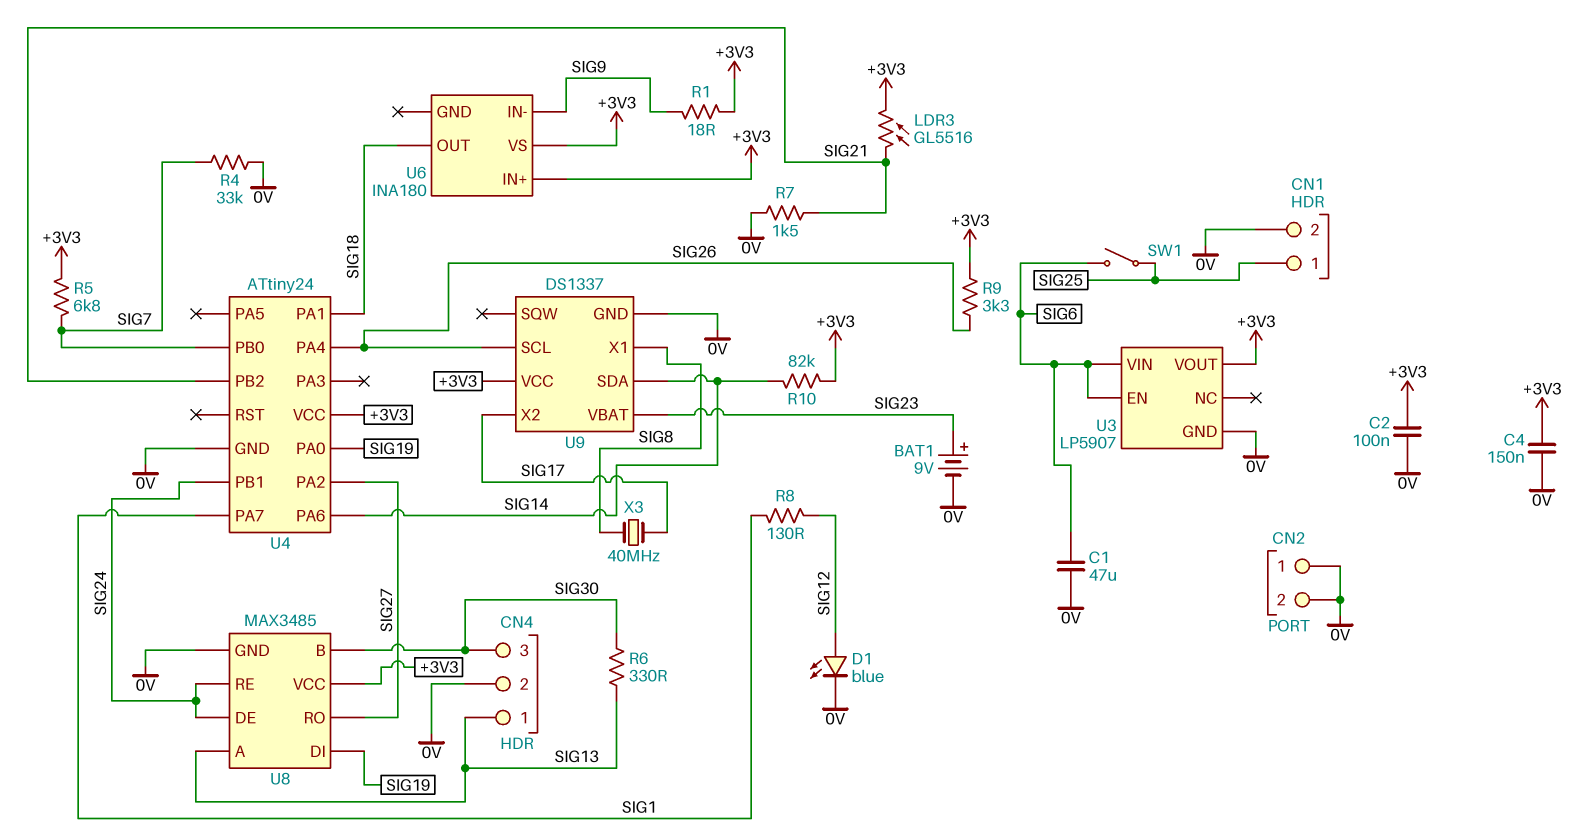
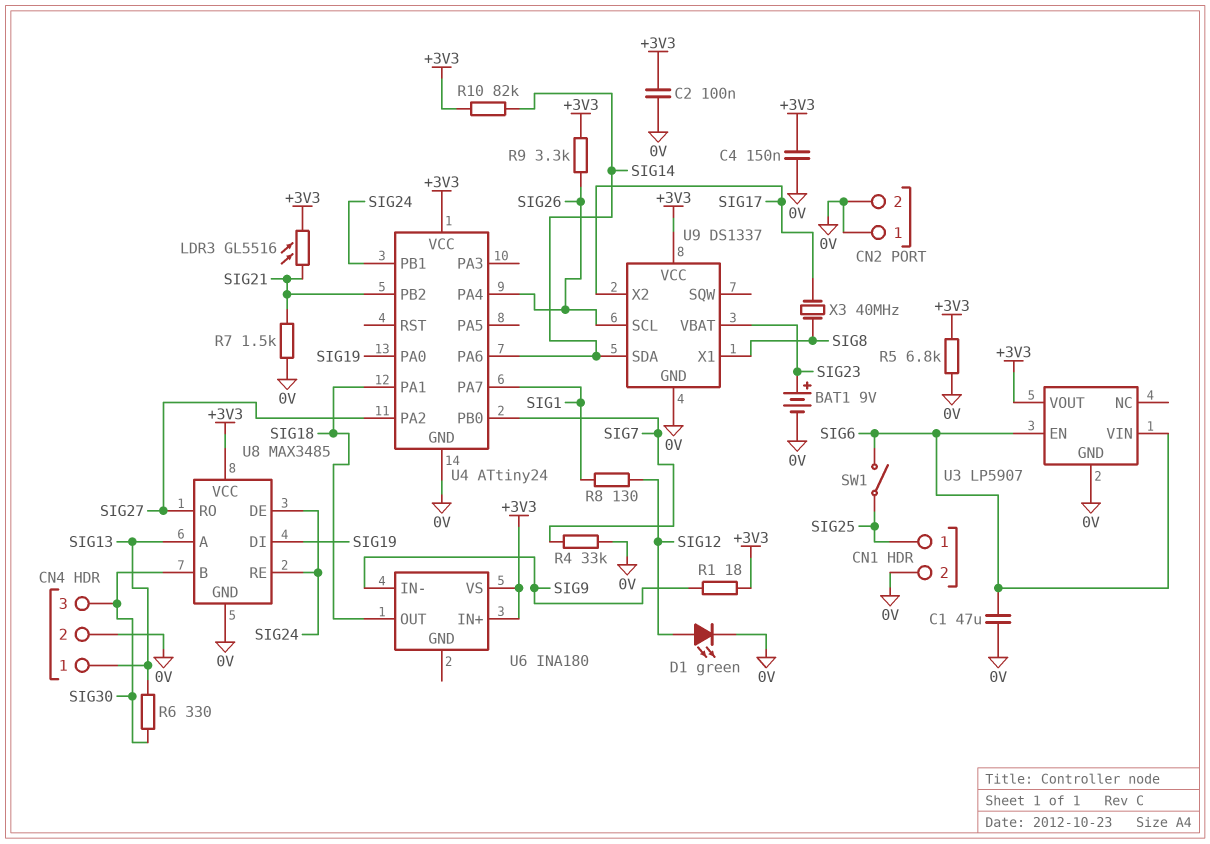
D1: LED blue (A SIG12, K 0V) -> LED green (A SIG12, K 0V)
R5: 6.8k (+3V3, SIG7) -> 6.8k (+3V3, 0V)

